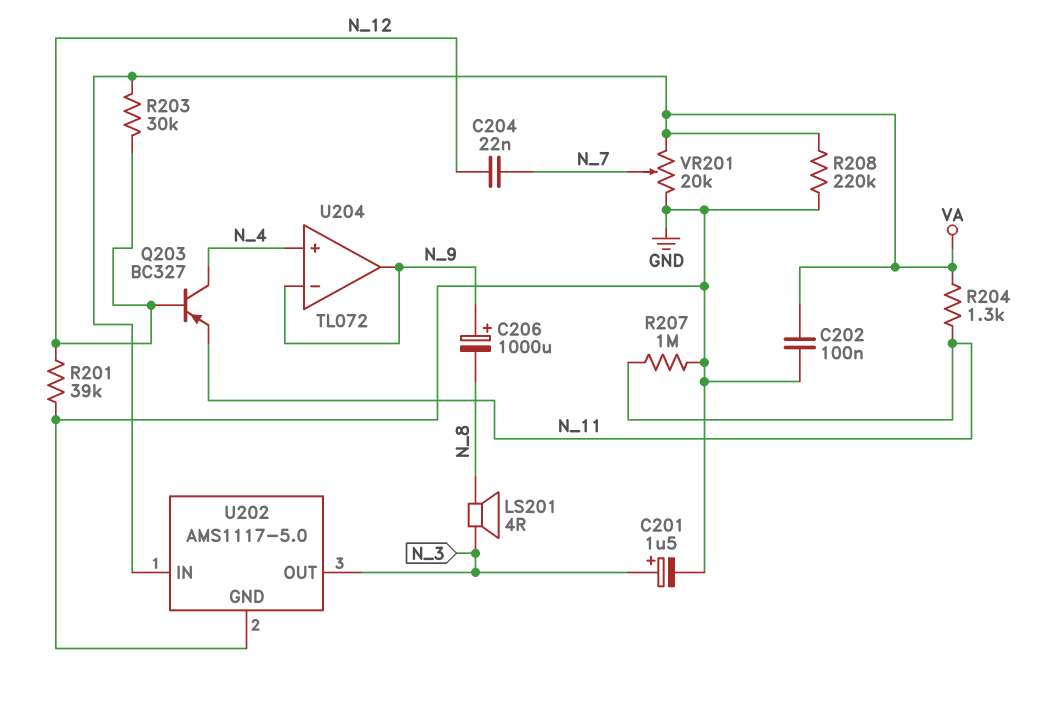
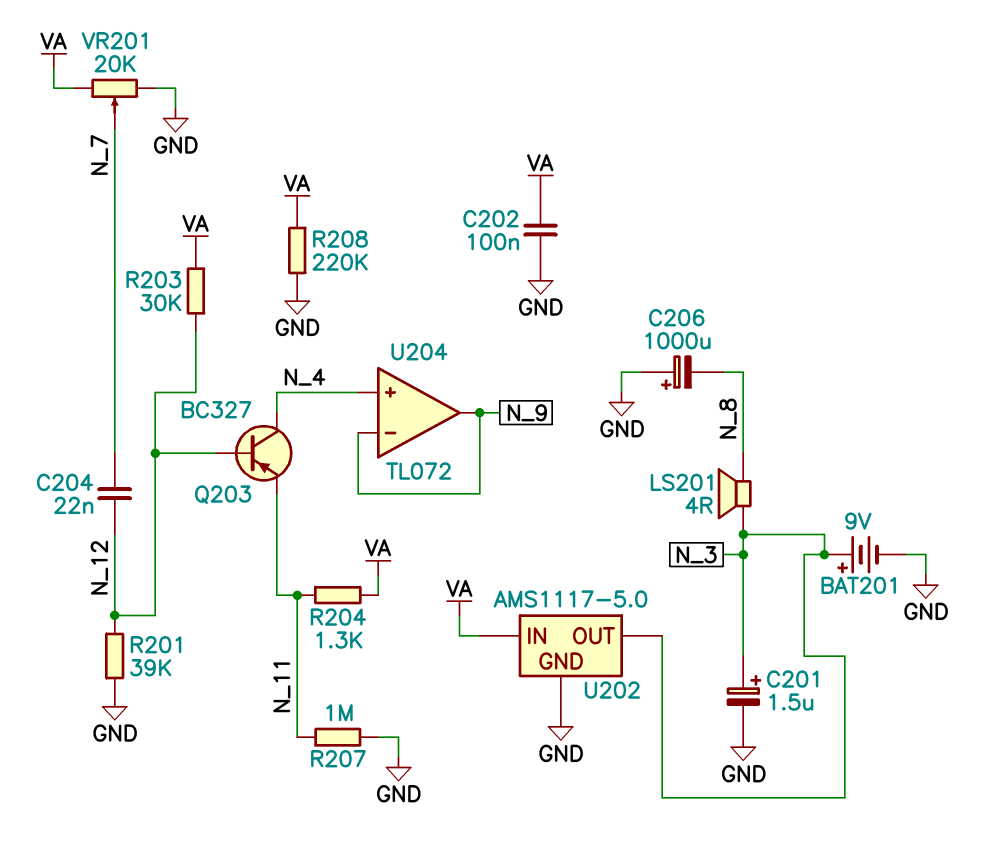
BAT201: none -> 9V (plus N_3, minus GND)
C206: 1000uF (plus N_9, minus N_8) -> 1000uF (plus GND, minus N_8)

